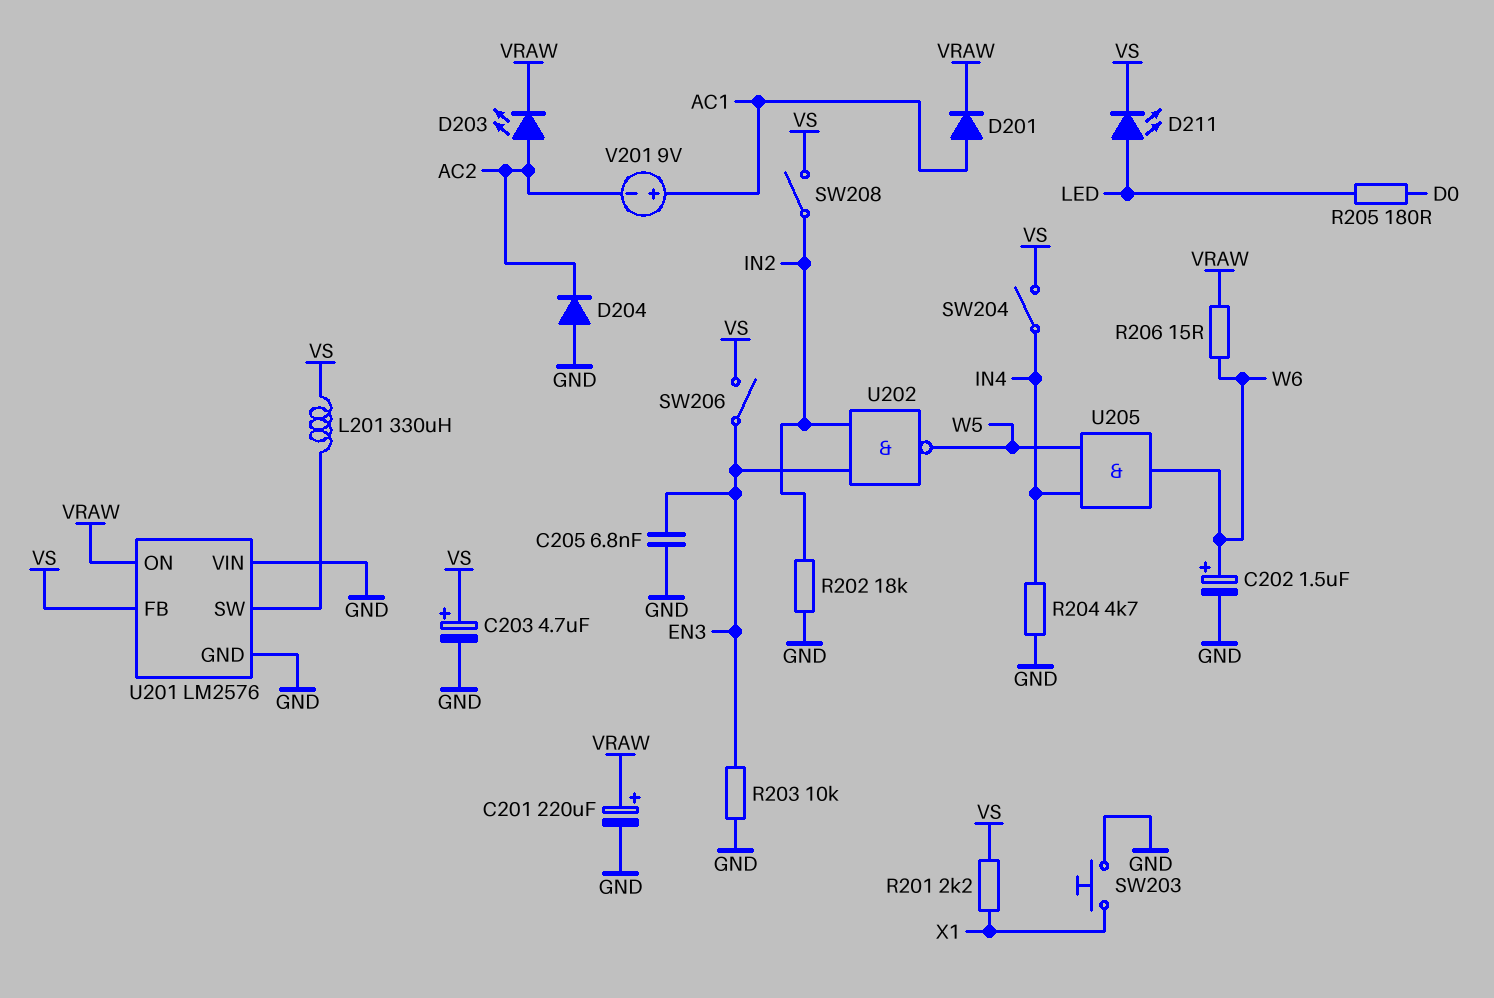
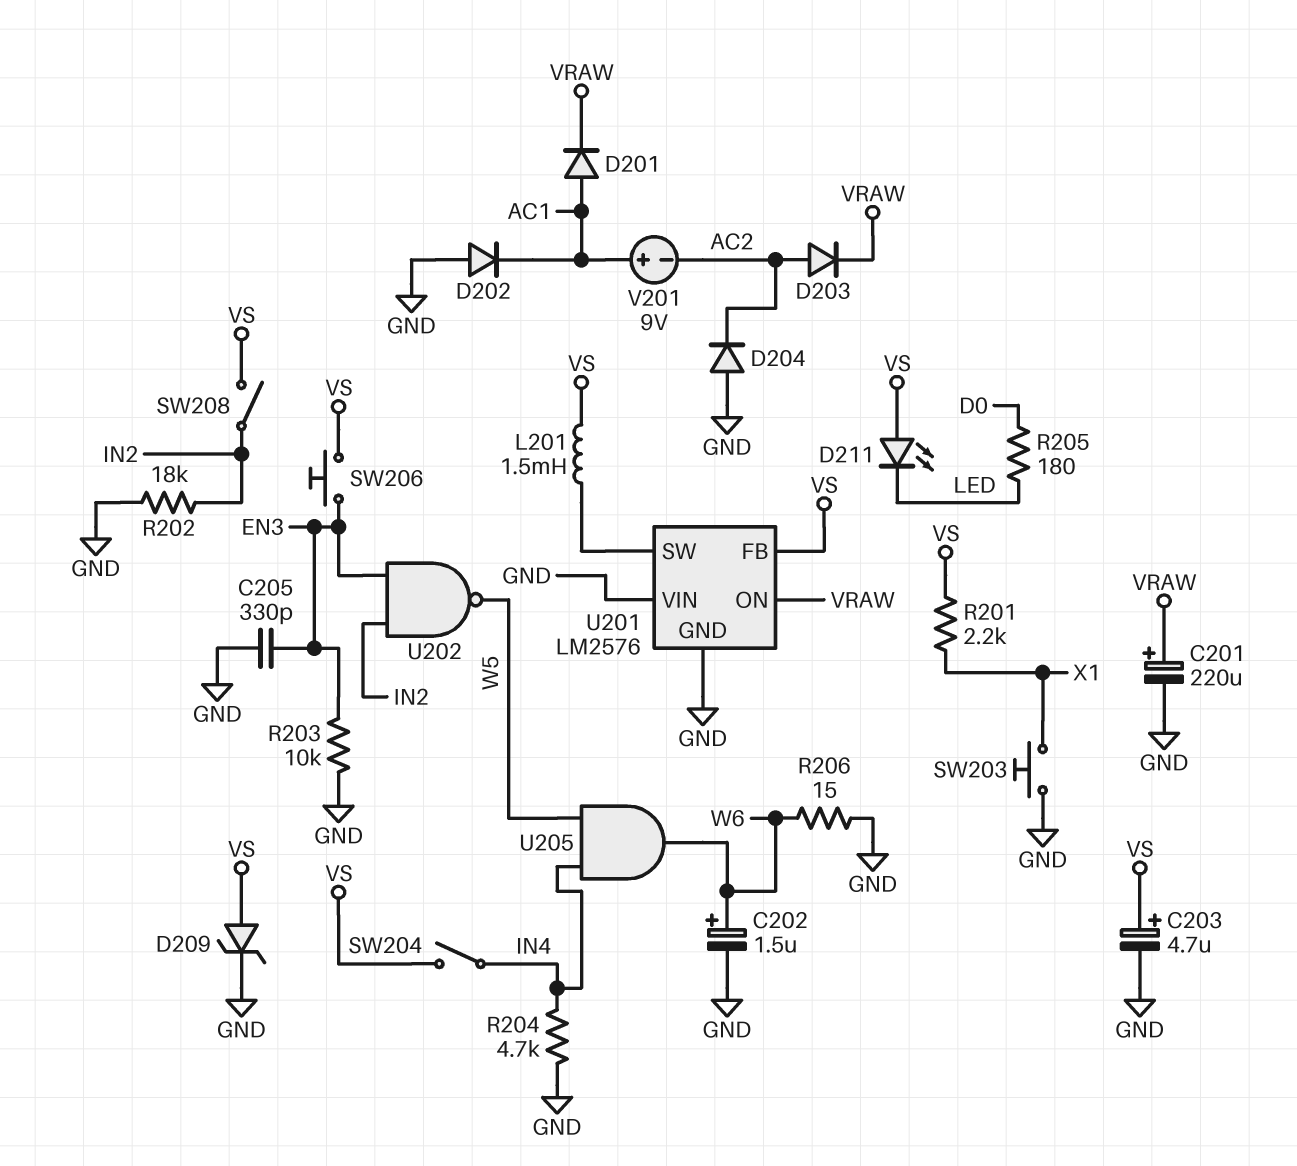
C205: 6.8nF (EN3, GND) -> 330pF (EN3, GND)
D202: none -> diode (A GND, K AC1)
D203: LED (A AC2, K VRAW) -> diode (A AC2, K VRAW)
D209: none -> zener (A VS, K GND)
D211: LED (A LED, K VS) -> LED (A VS, K LED)
L201: 330uH (U201/SW, VS) -> 1.5mH (U201/SW, VS)
R206: 15 (VRAW, W6) -> 15 (GND, W6)
SW206: switch (EN3, VS) -> button (EN3, VS)

